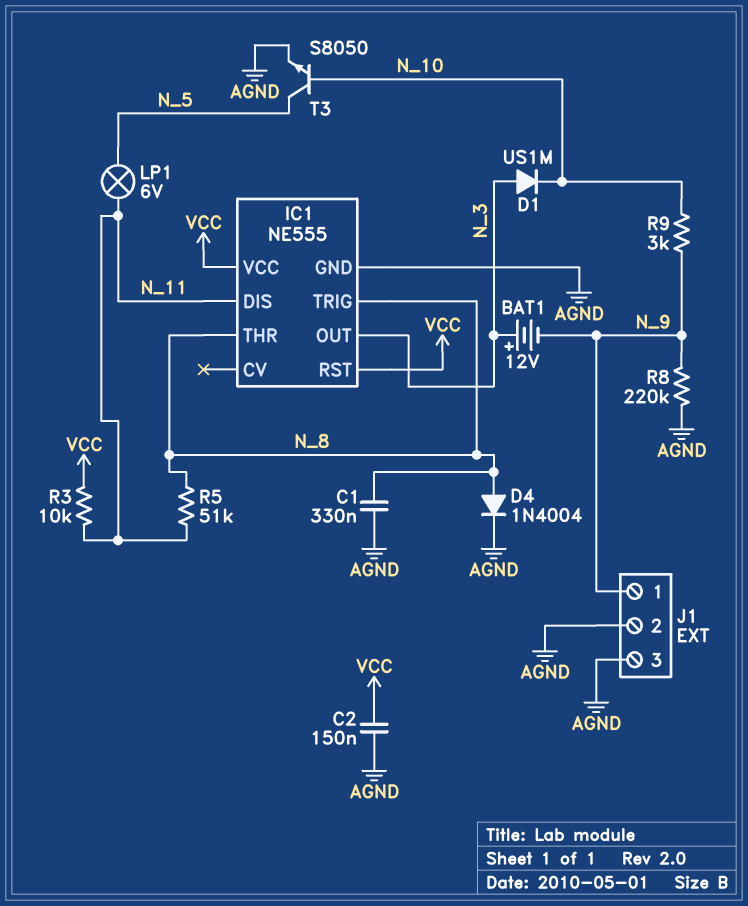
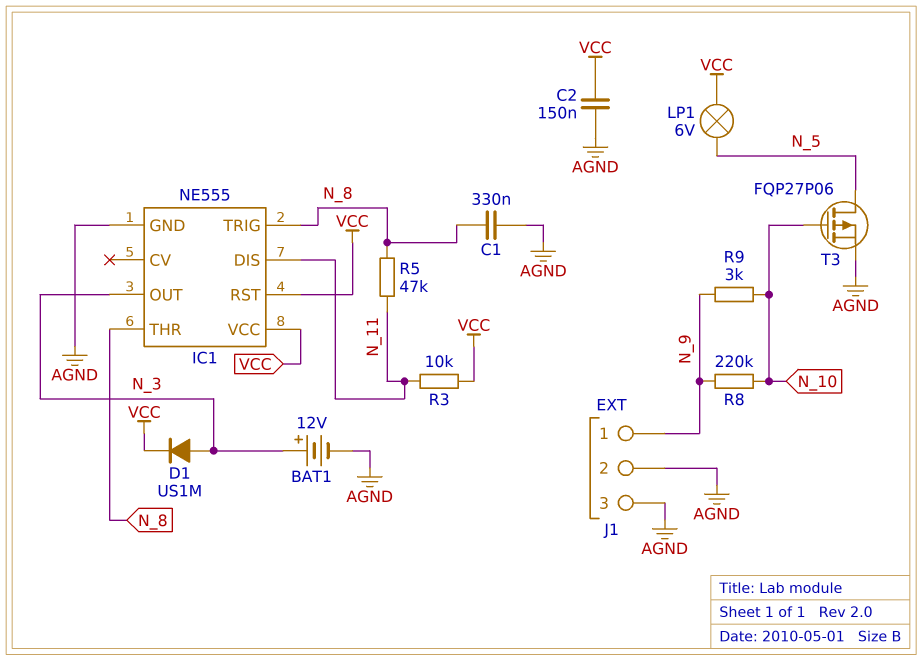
BAT1: 12V (plus N_3, minus N_9) -> 12V (plus N_3, minus AGND)
D1: diode US1M (A N_3, K N_10) -> diode US1M (A N_3, K VCC)
D4: diode 1N4004 (A N_8, K AGND) -> none
LP1: lamp 6V (N_5, N_11) -> lamp 6V (N_5, VCC)
R5: 51k (N_8, N_11) -> 47k (N_8, N_11)
R8: 220k (AGND, N_9) -> 220k (N_9, N_10)
T3: NPN S8050 (B N_10, C N_5, E AGND) -> PMOS FQP27P06 (G N_10, D N_5, S AGND)

